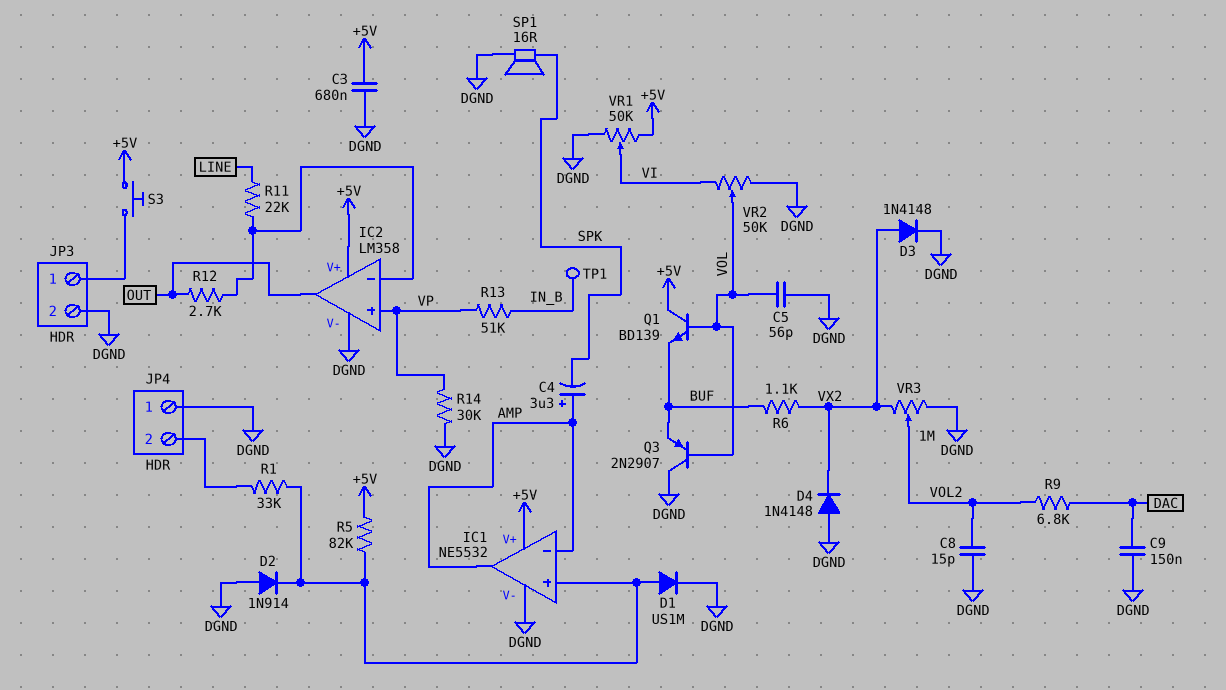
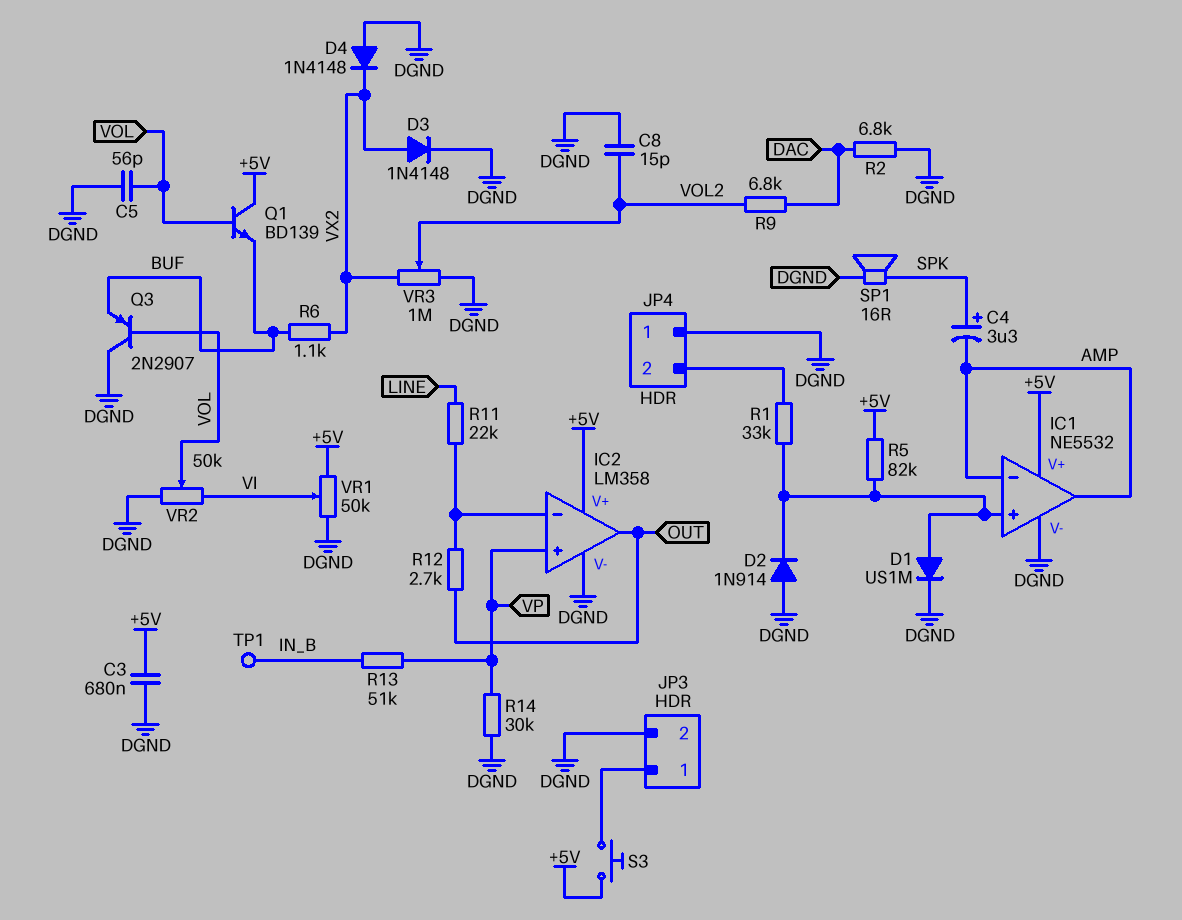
C4: 3.3uF (plus AMP, minus SPK) -> 3.3uF (plus SPK, minus AMP)
C9: 150nF (DAC, DGND) -> none
R2: none -> 6.8k (DAC, DGND)

